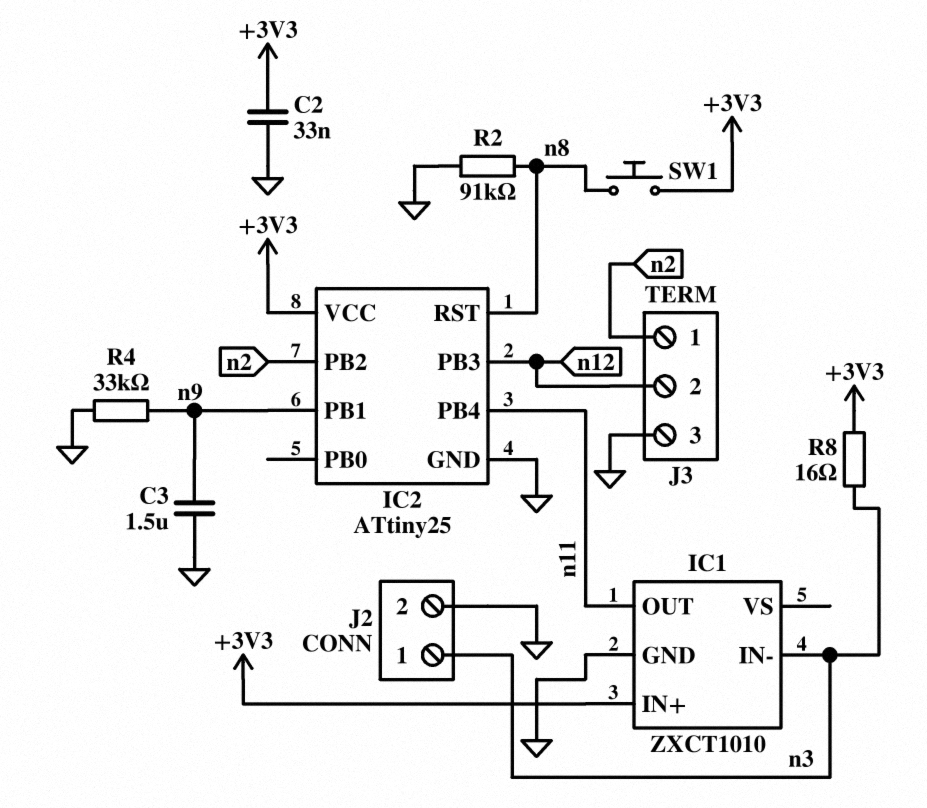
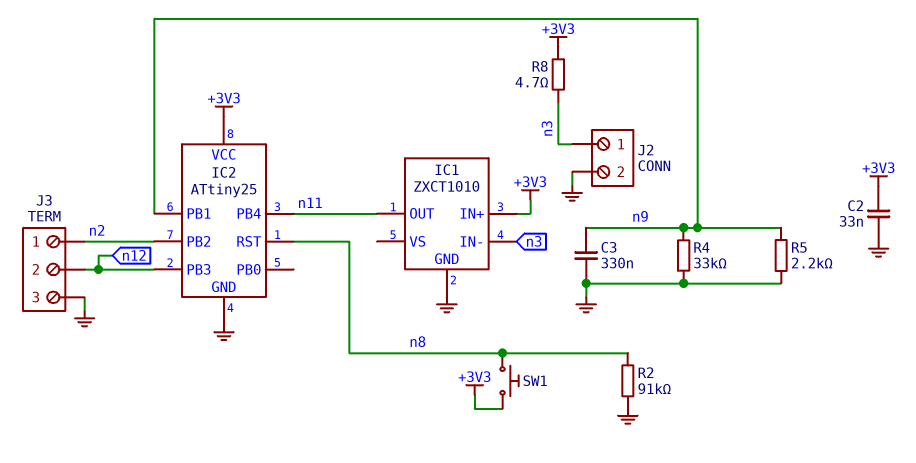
C3: 1.5uF (GND, n9) -> 330nF (GND, n9)
R5: none -> 2.2k (GND, n9)
R8: 16 (+3V3, n3) -> 4.7 (+3V3, n3)

